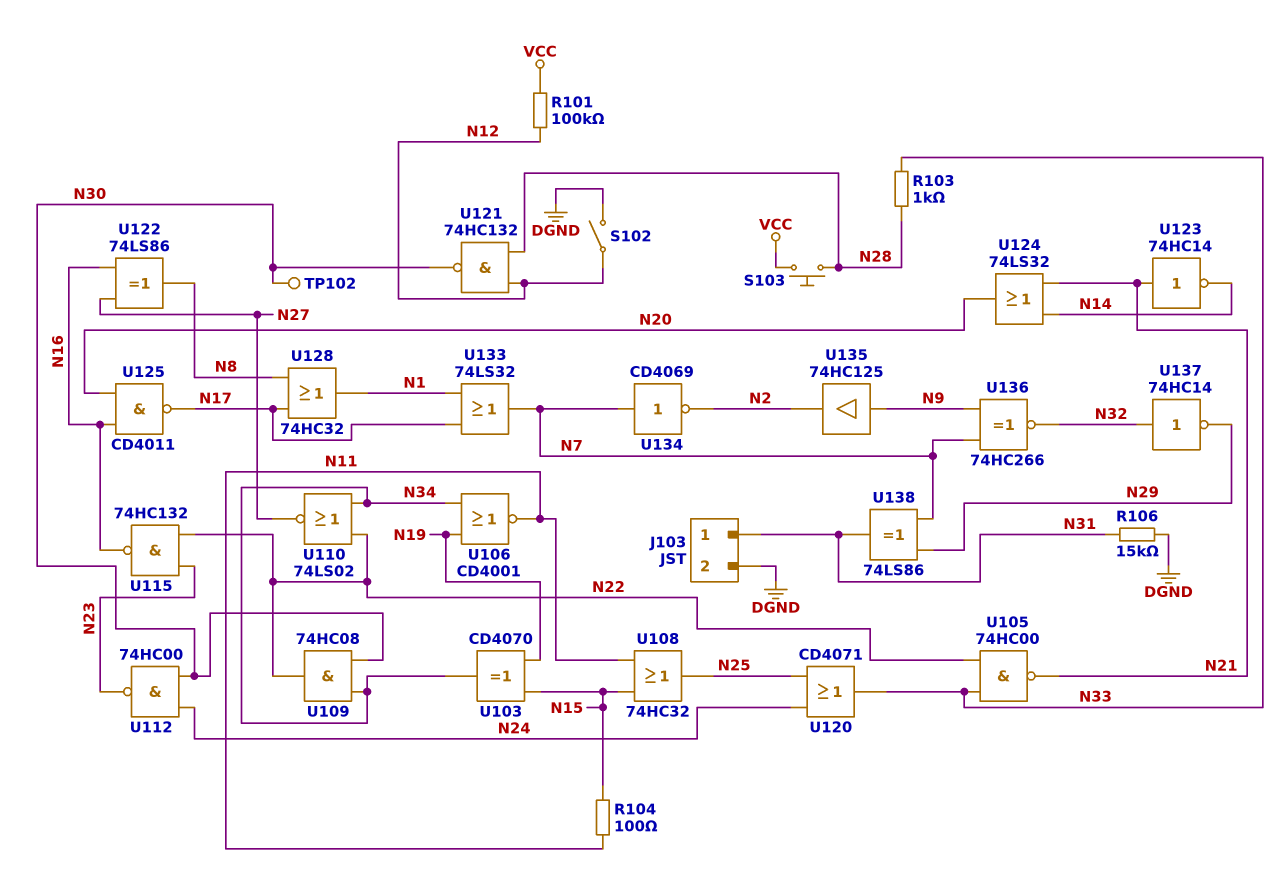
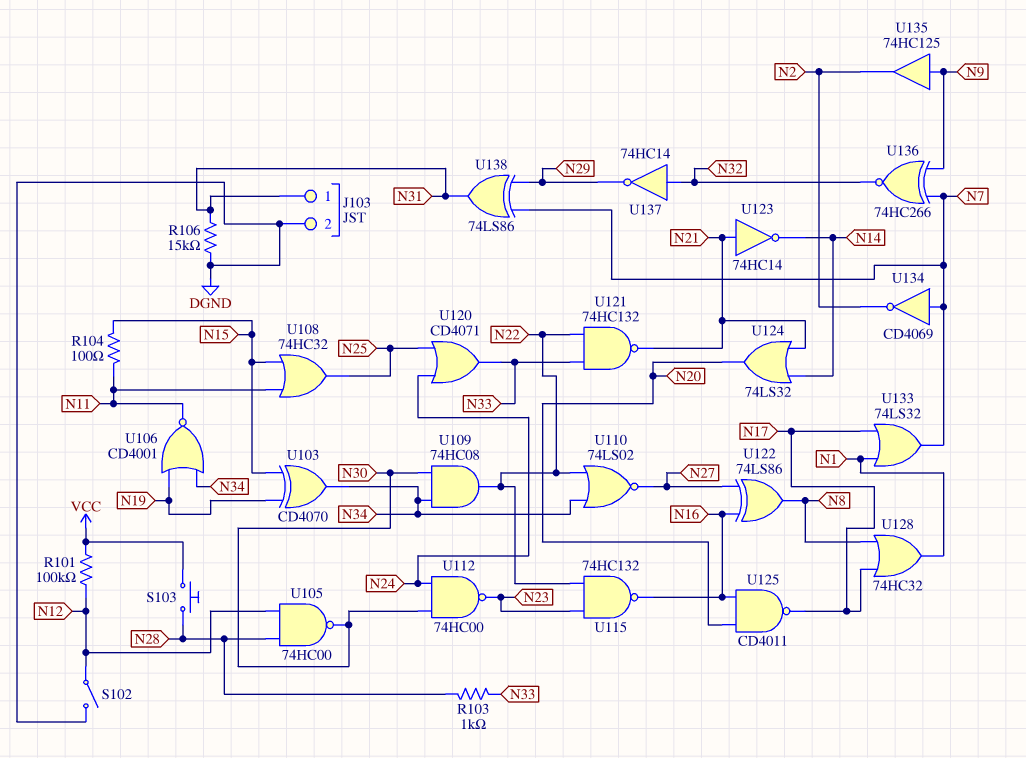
TP102: test point (N30) -> none
U105: NAND 74HC00 (in N22, in N33, out N21) -> NAND 74HC00 (in N12, in N28, out N30)
U121: NAND 74HC132 (in N12, in N28, out N30) -> NAND 74HC132 (in N22, in N33, out N21)

